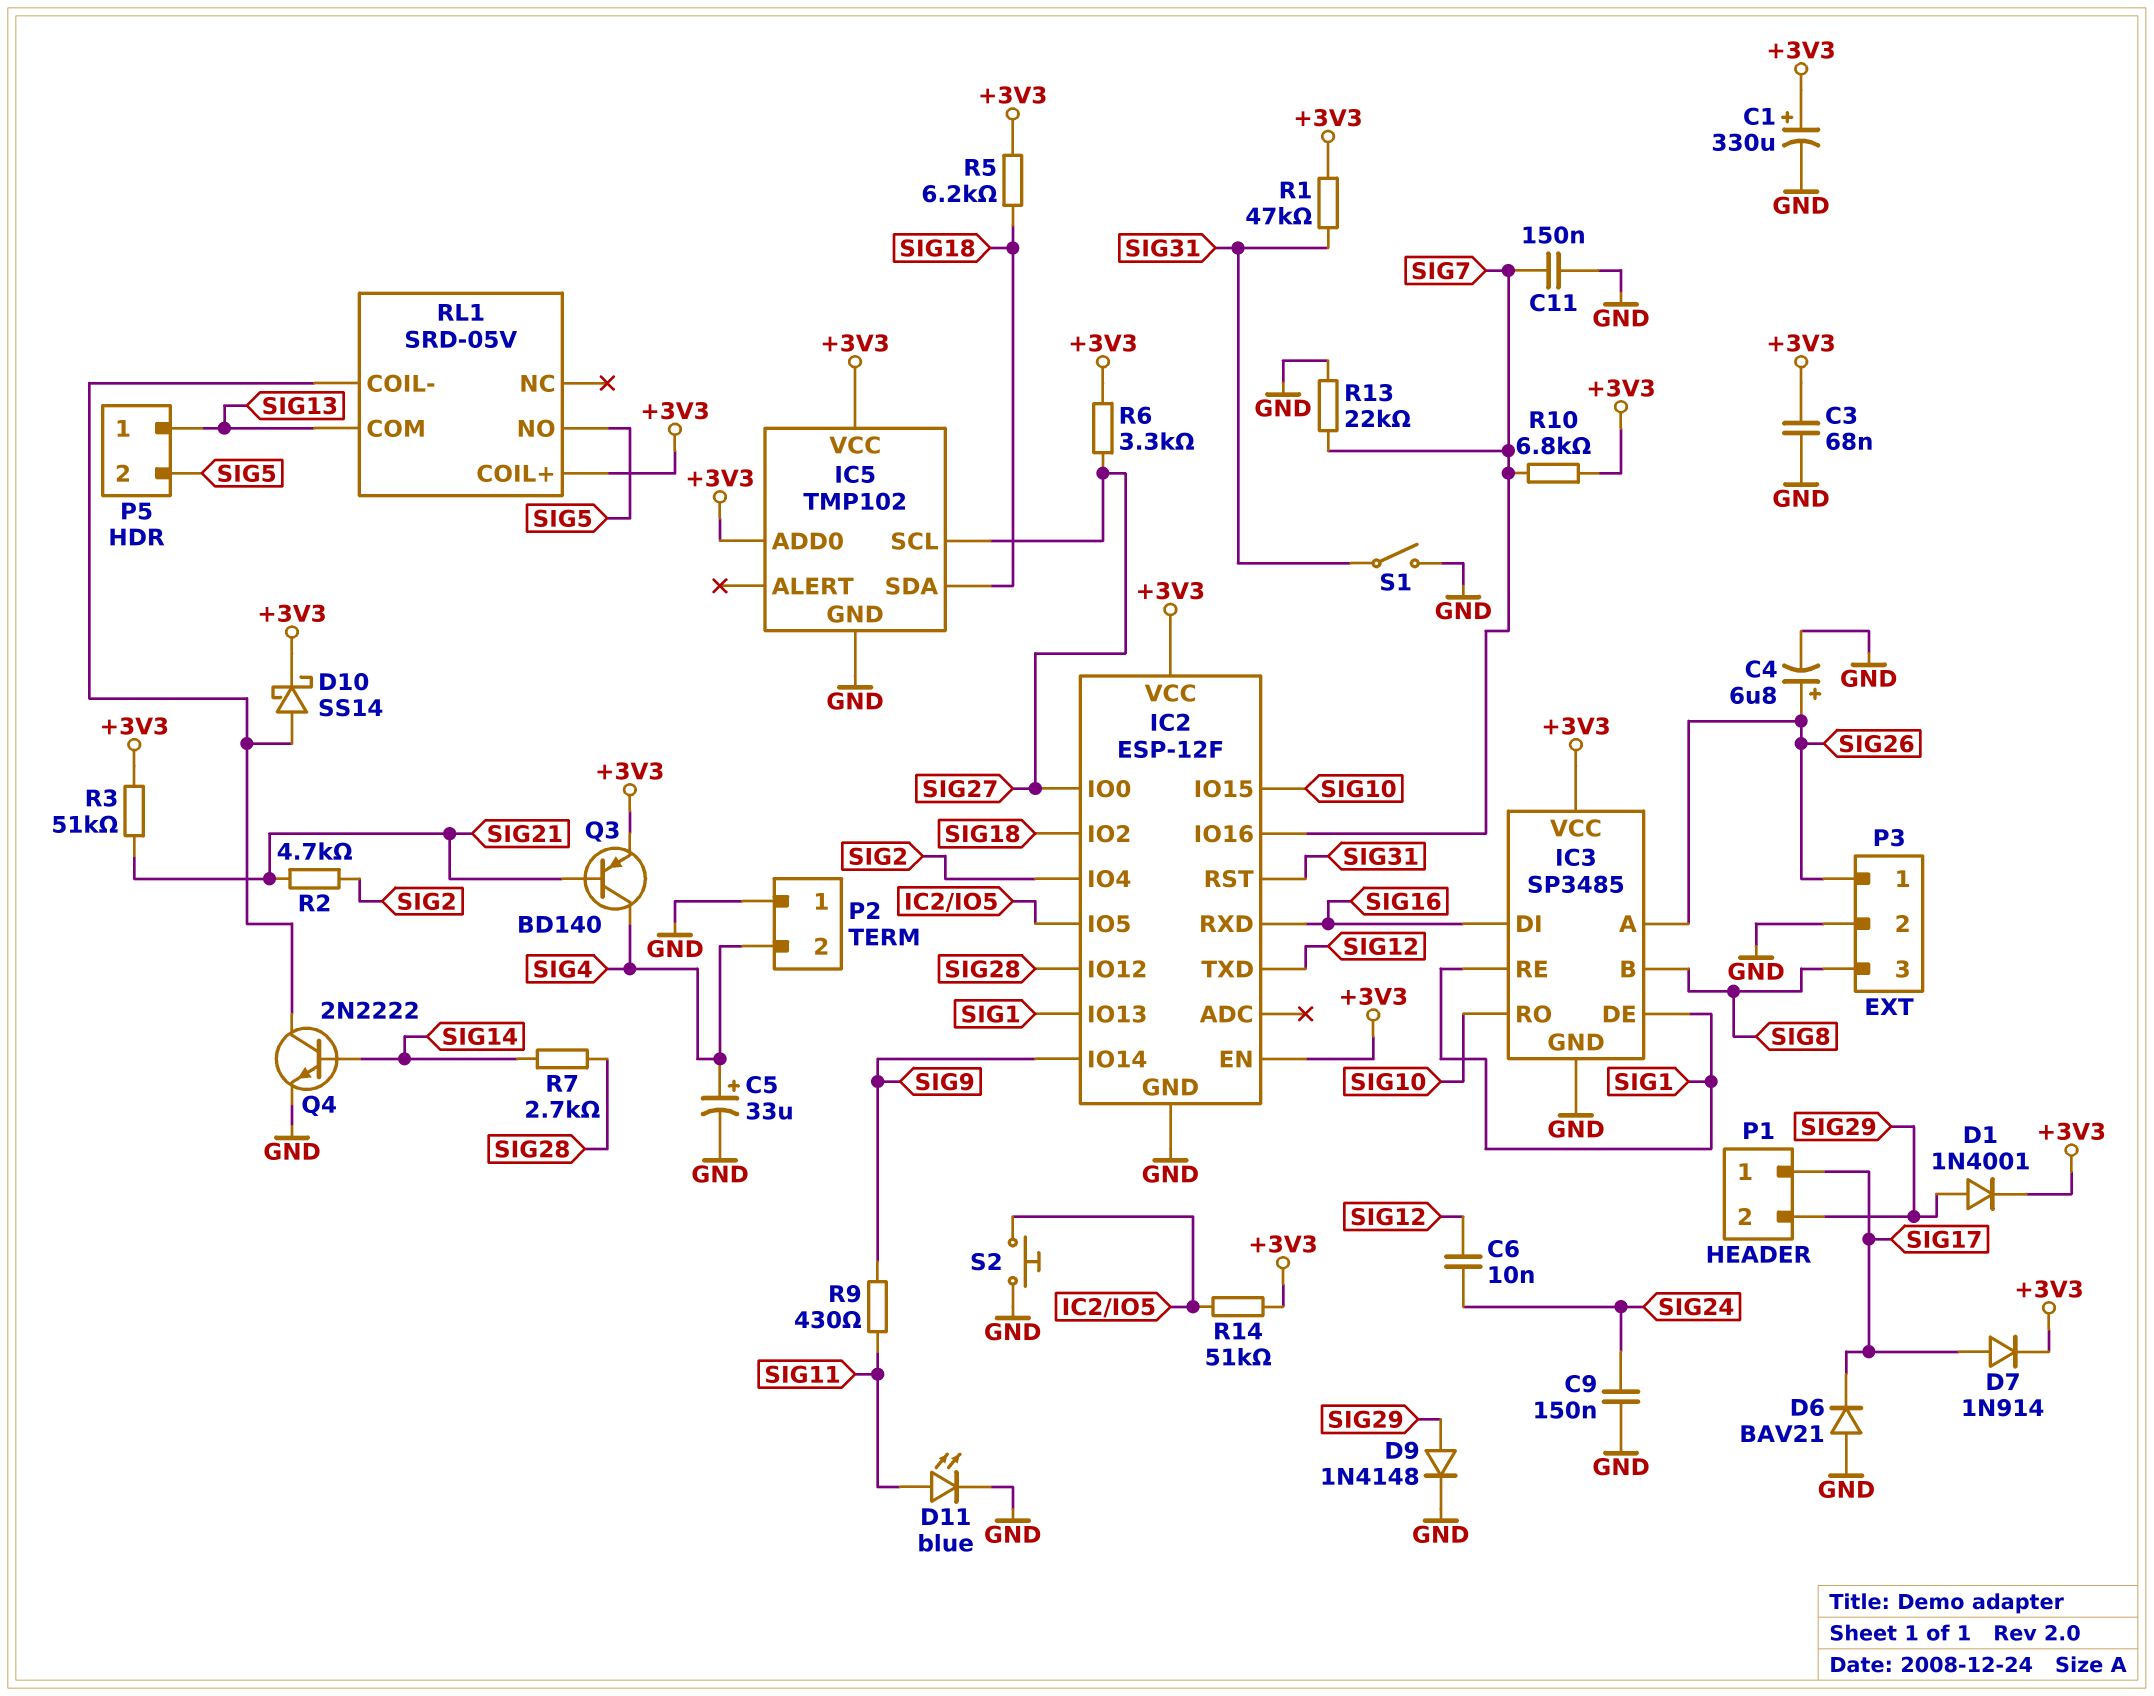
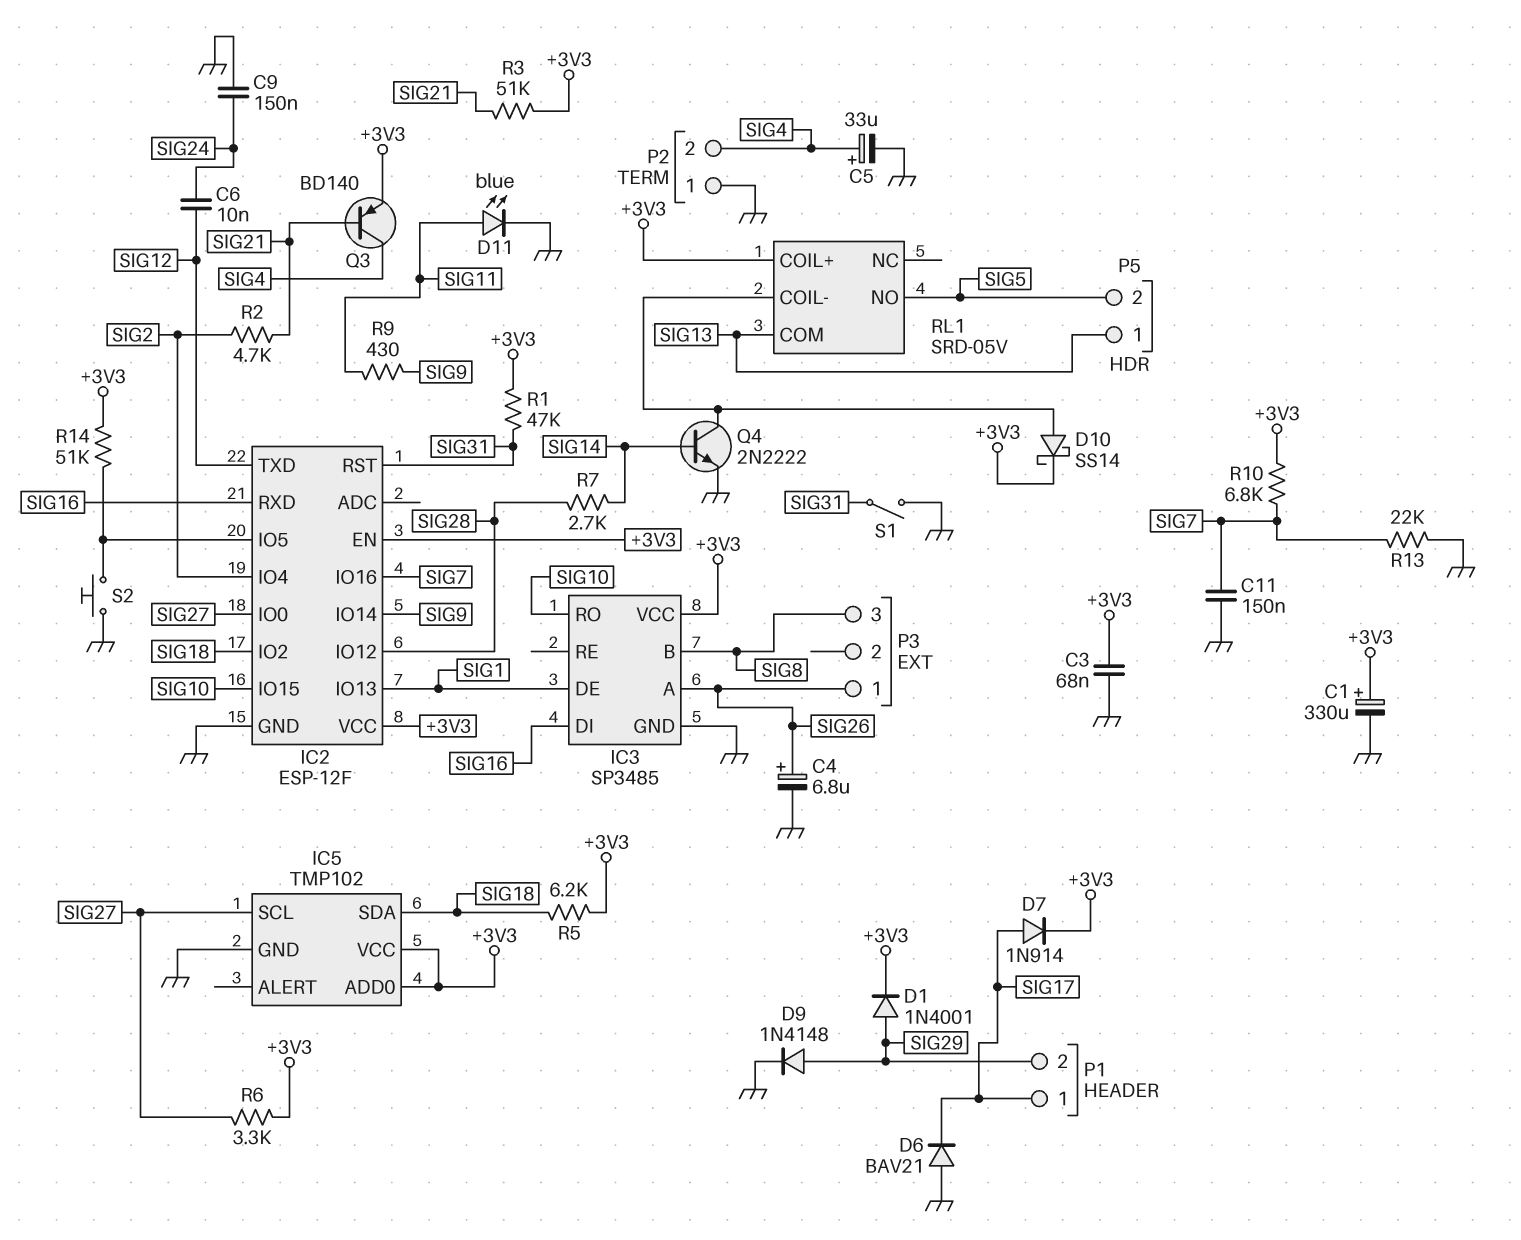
IC3 pin RE: SIG1 -> none
P3 pin 2: GND -> none

